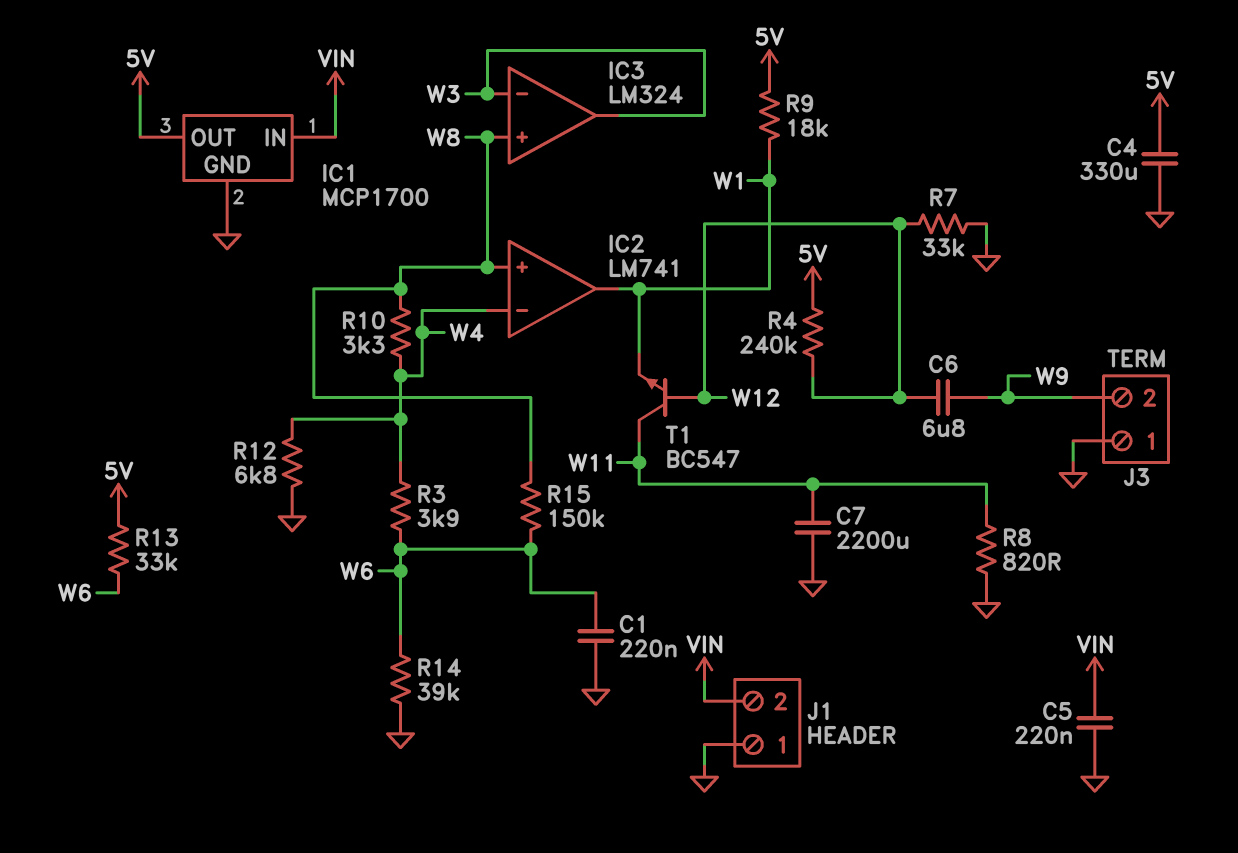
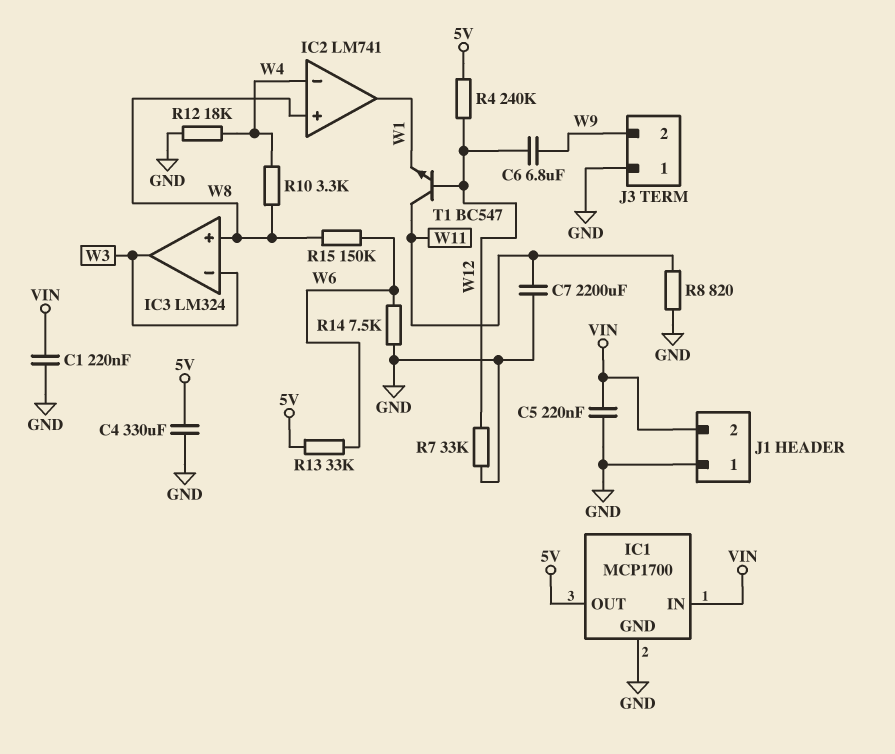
C1: 220nF (GND, W6) -> 220nF (GND, VIN)
R3: 3.9k (W4, W6) -> none
R9: 18k (5V, W1) -> none
R12: 6.8k (GND, W4) -> 18k (GND, W4)
R14: 39k (GND, W6) -> 7.5k (GND, W6)

